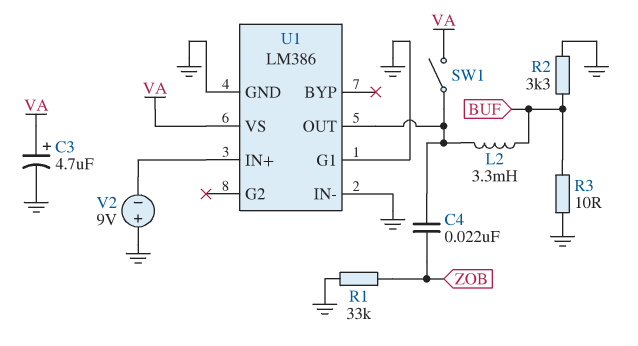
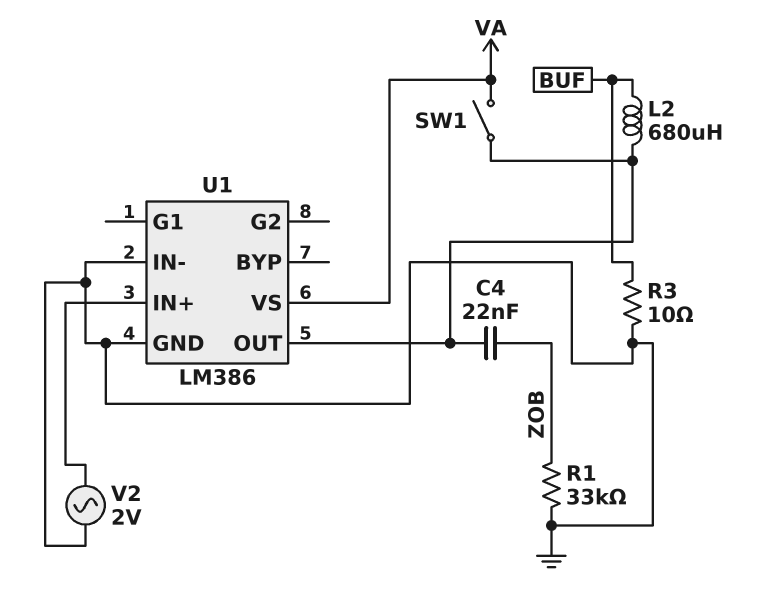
C3: 4.7uF (plus VA, minus GND) -> none
L2: 3.3mH (BUF, U1/OUT) -> 680uH (BUF, U1/OUT)
R2: 3.3k (BUF, GND) -> none
U1 pin G1: GND -> none
V2: 9V (plus GND, minus U1/IN+) -> AC 2V (GND, U1/IN+)

